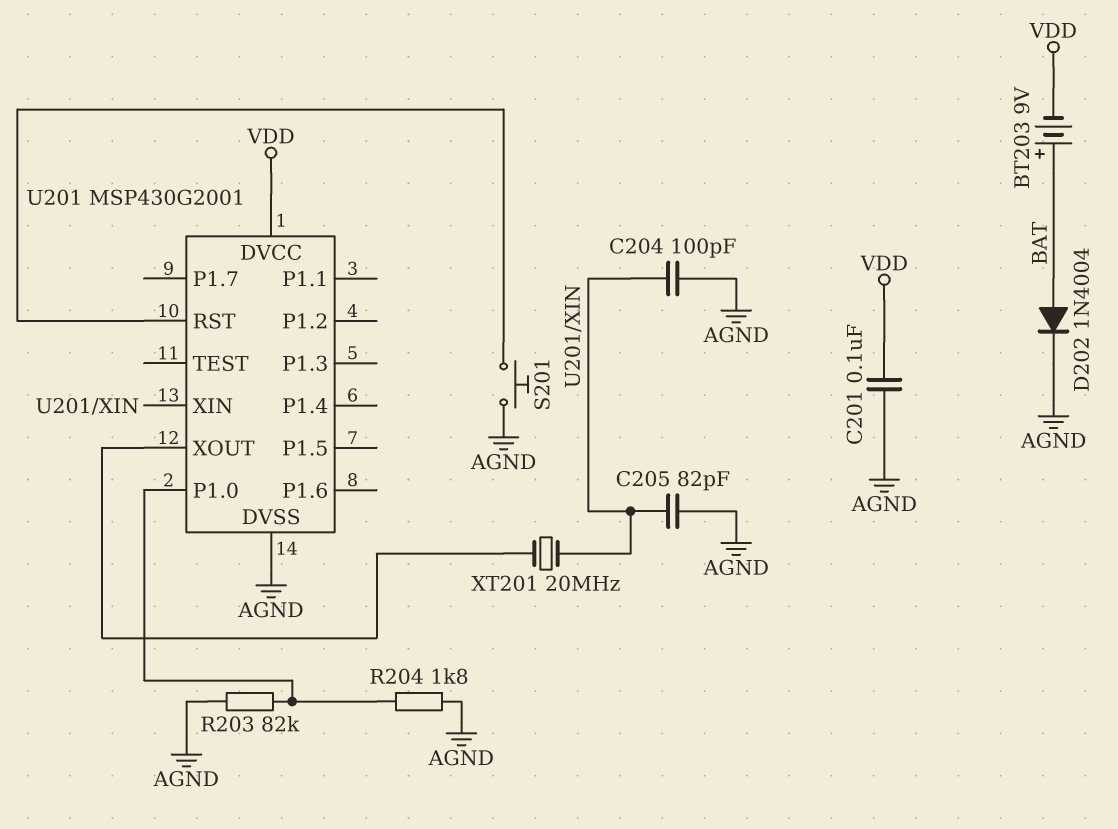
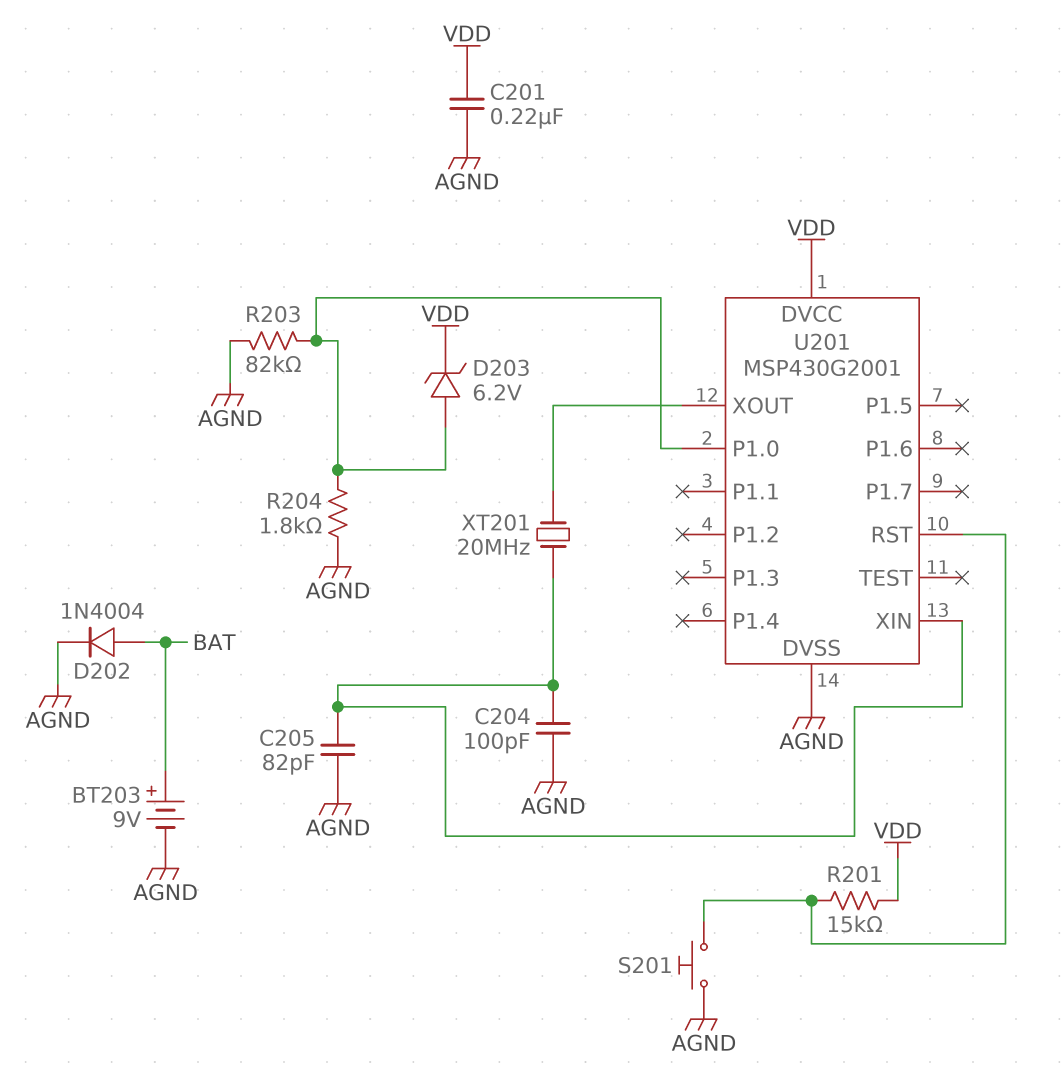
BT203: 9V (plus BAT, minus VDD) -> 9V (plus BAT, minus AGND)
C201: 100nF (AGND, VDD) -> 220nF (AGND, VDD)
D203: none -> zener 6.2V (A U201/P1.0, K VDD)
R201: none -> 15k (U201/RST, VDD)

